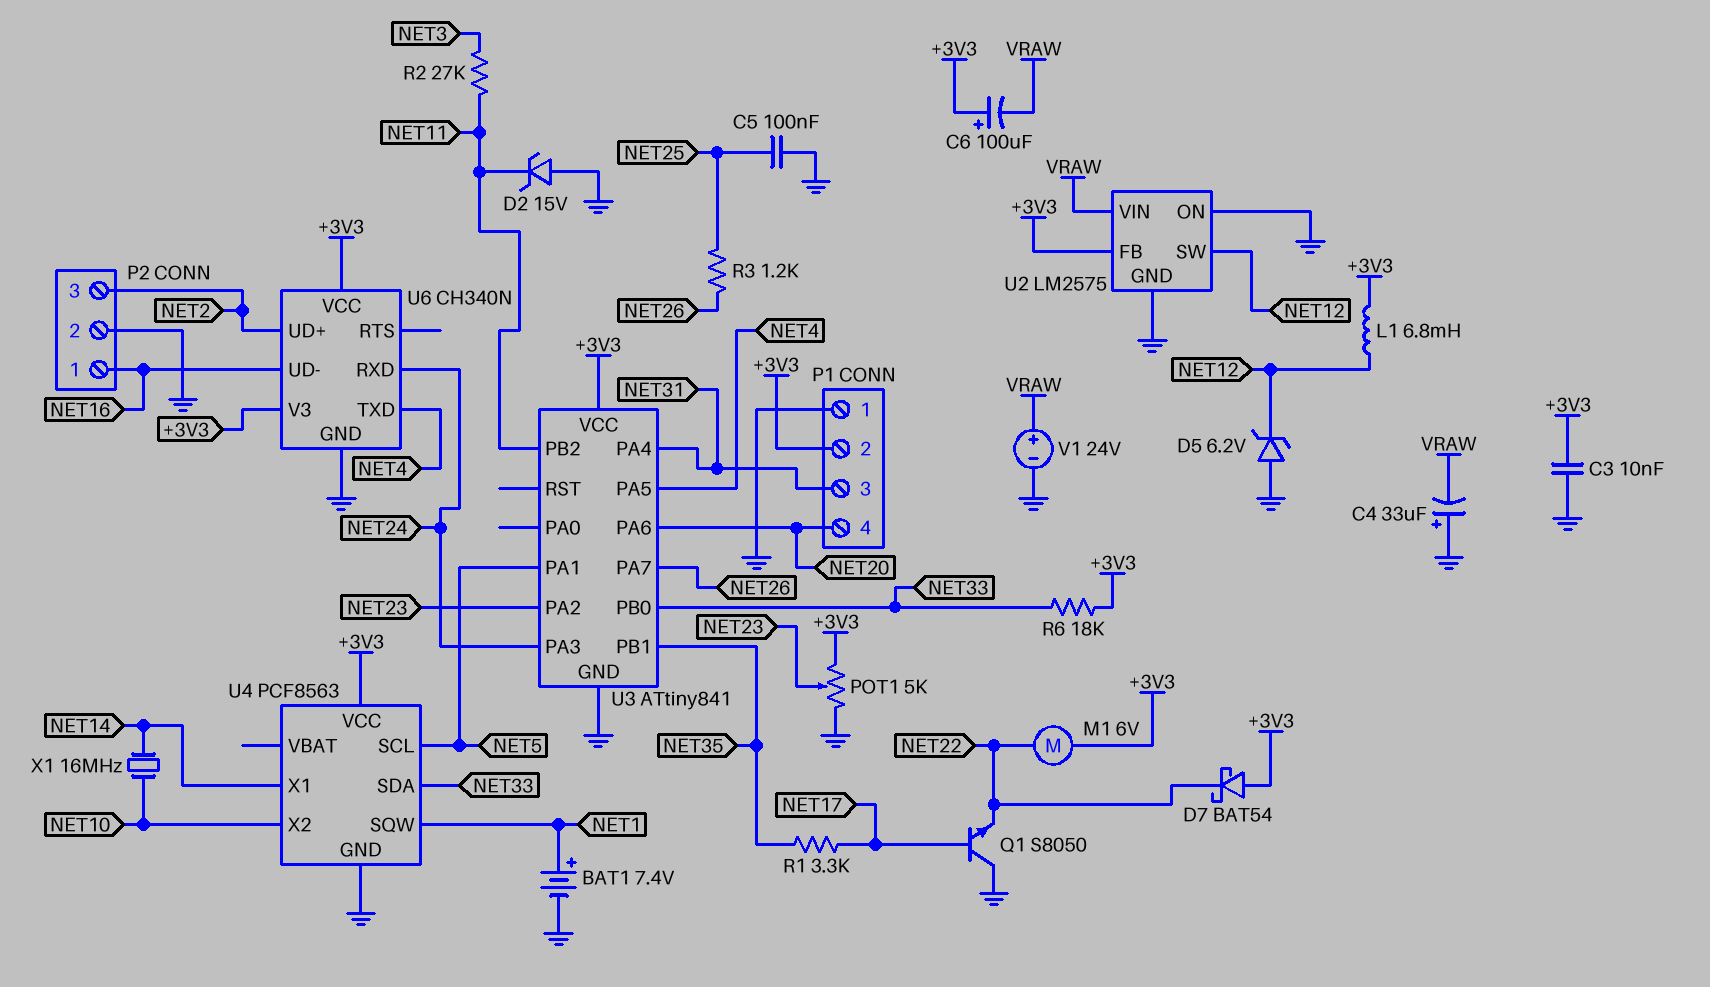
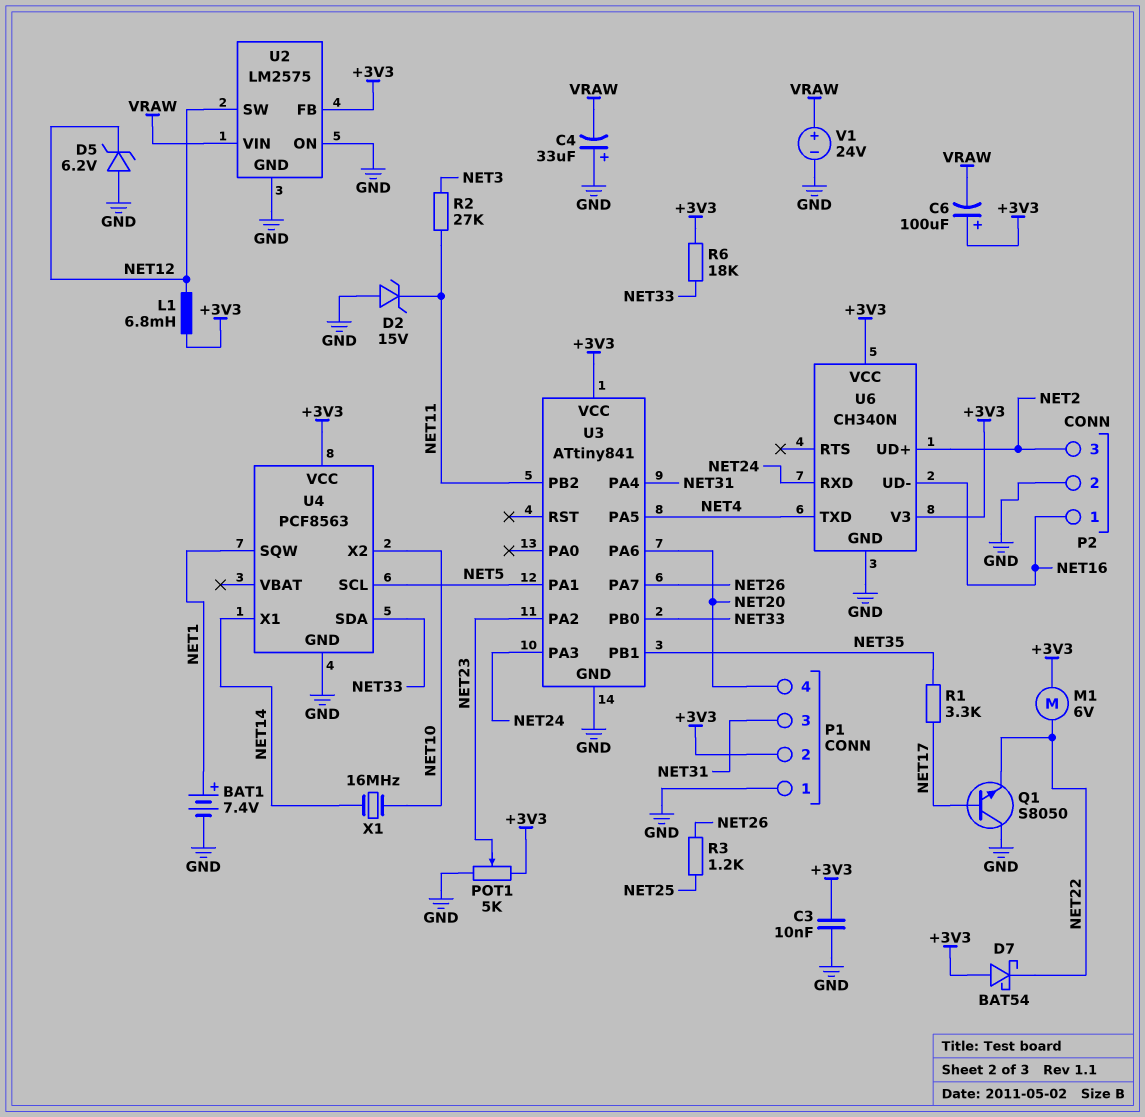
C5: 100nF (GND, NET25) -> none

